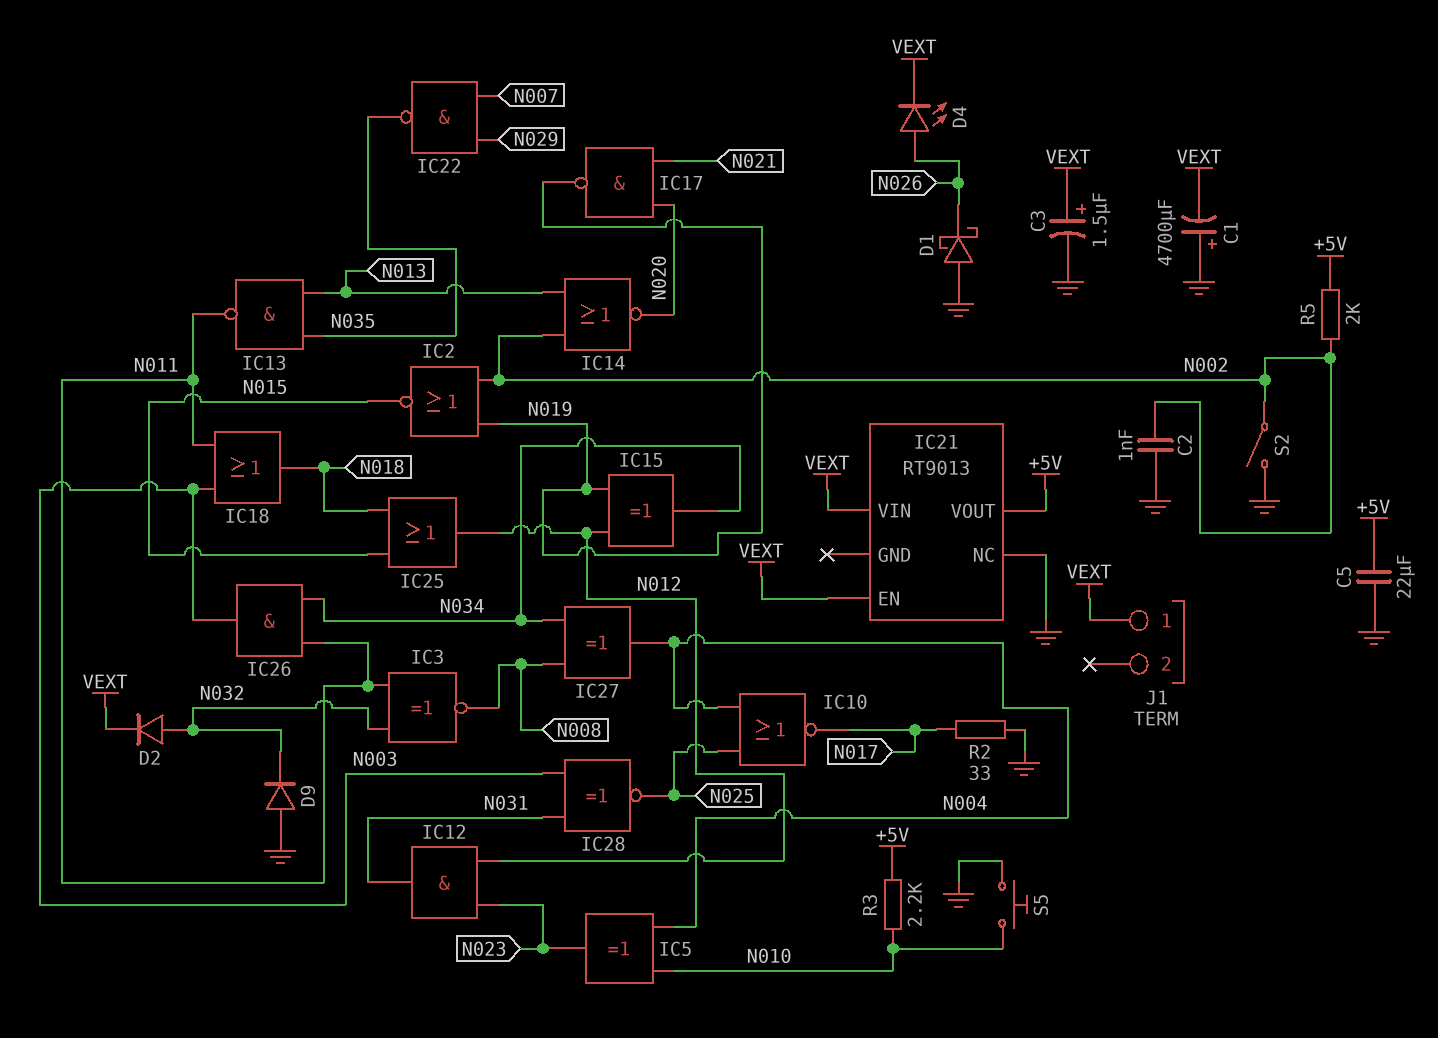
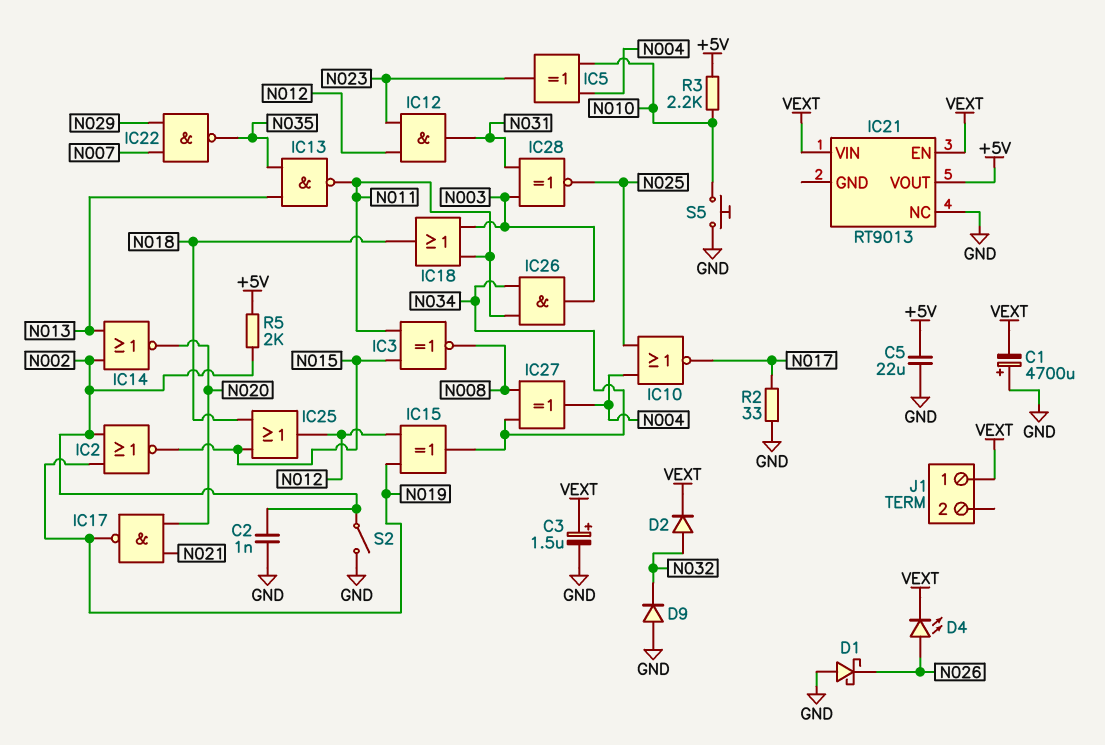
IC3: XNOR (in N011, in N032, out N008) -> XNOR (in N011, in N015, out N008)

